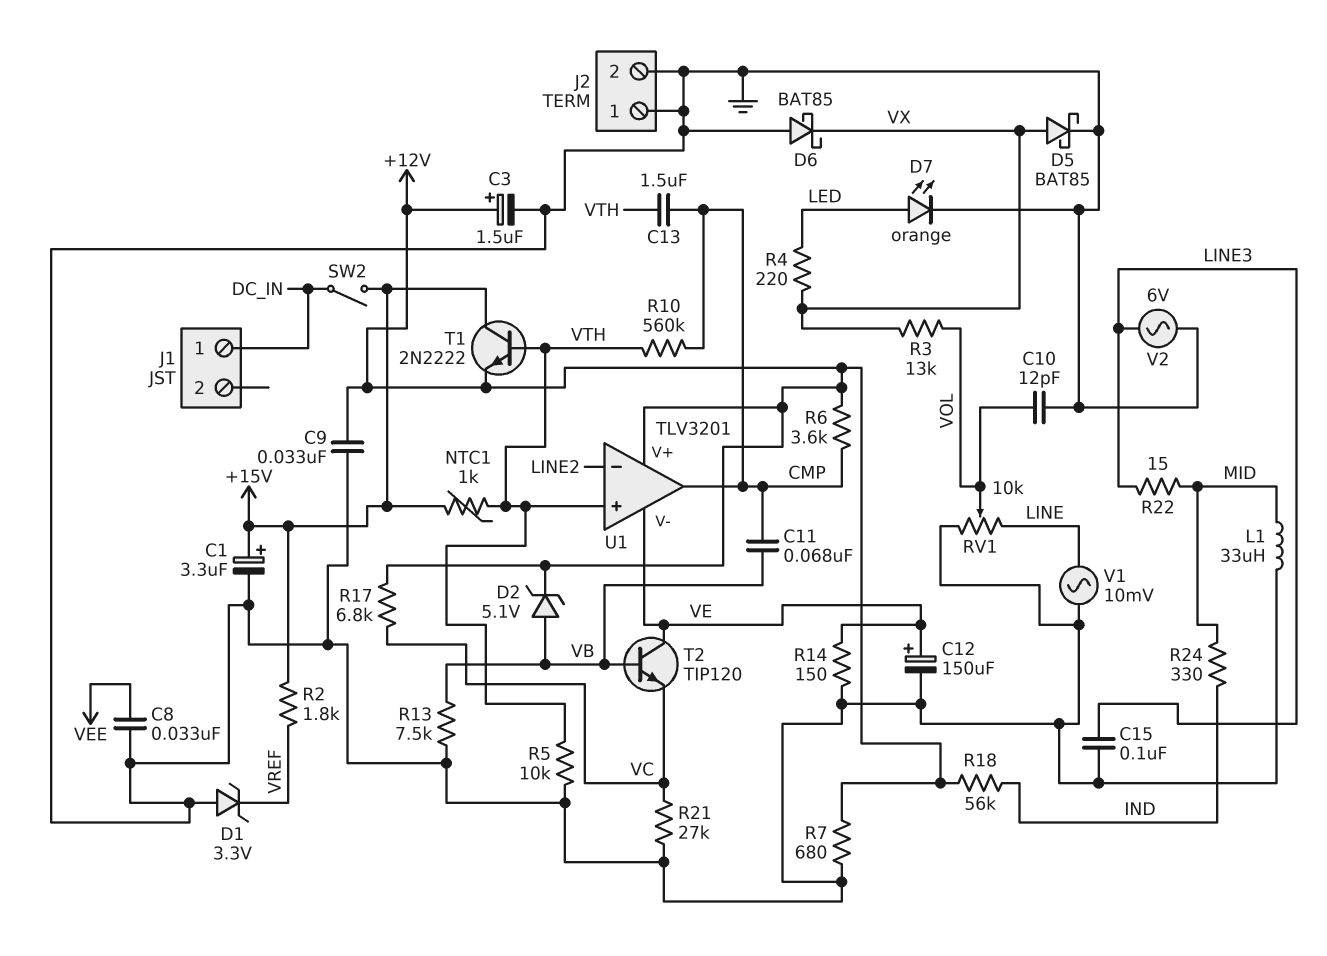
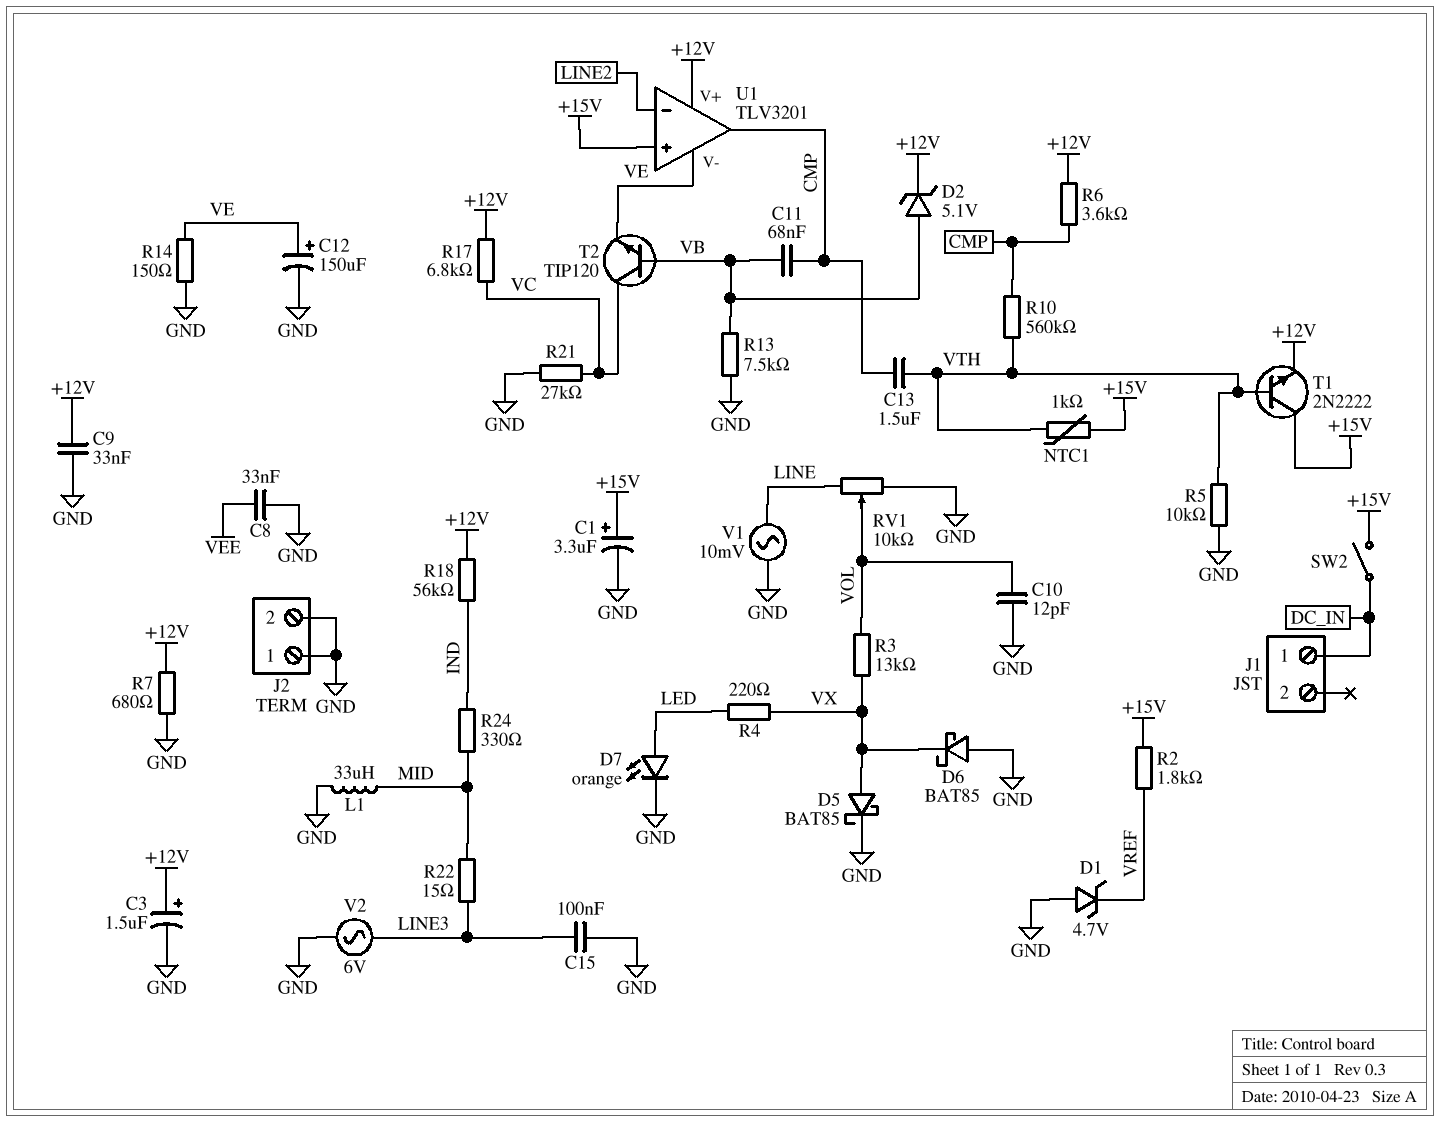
D1: zener 3.3V (A GND, K VREF) -> zener 4.7V (A GND, K VREF)
T2: NPN TIP120 (B VB, C VE, E VC) -> NPN TIP120 (B VB, C VC, E VE)
U1 pin in+: VTH -> +15V

